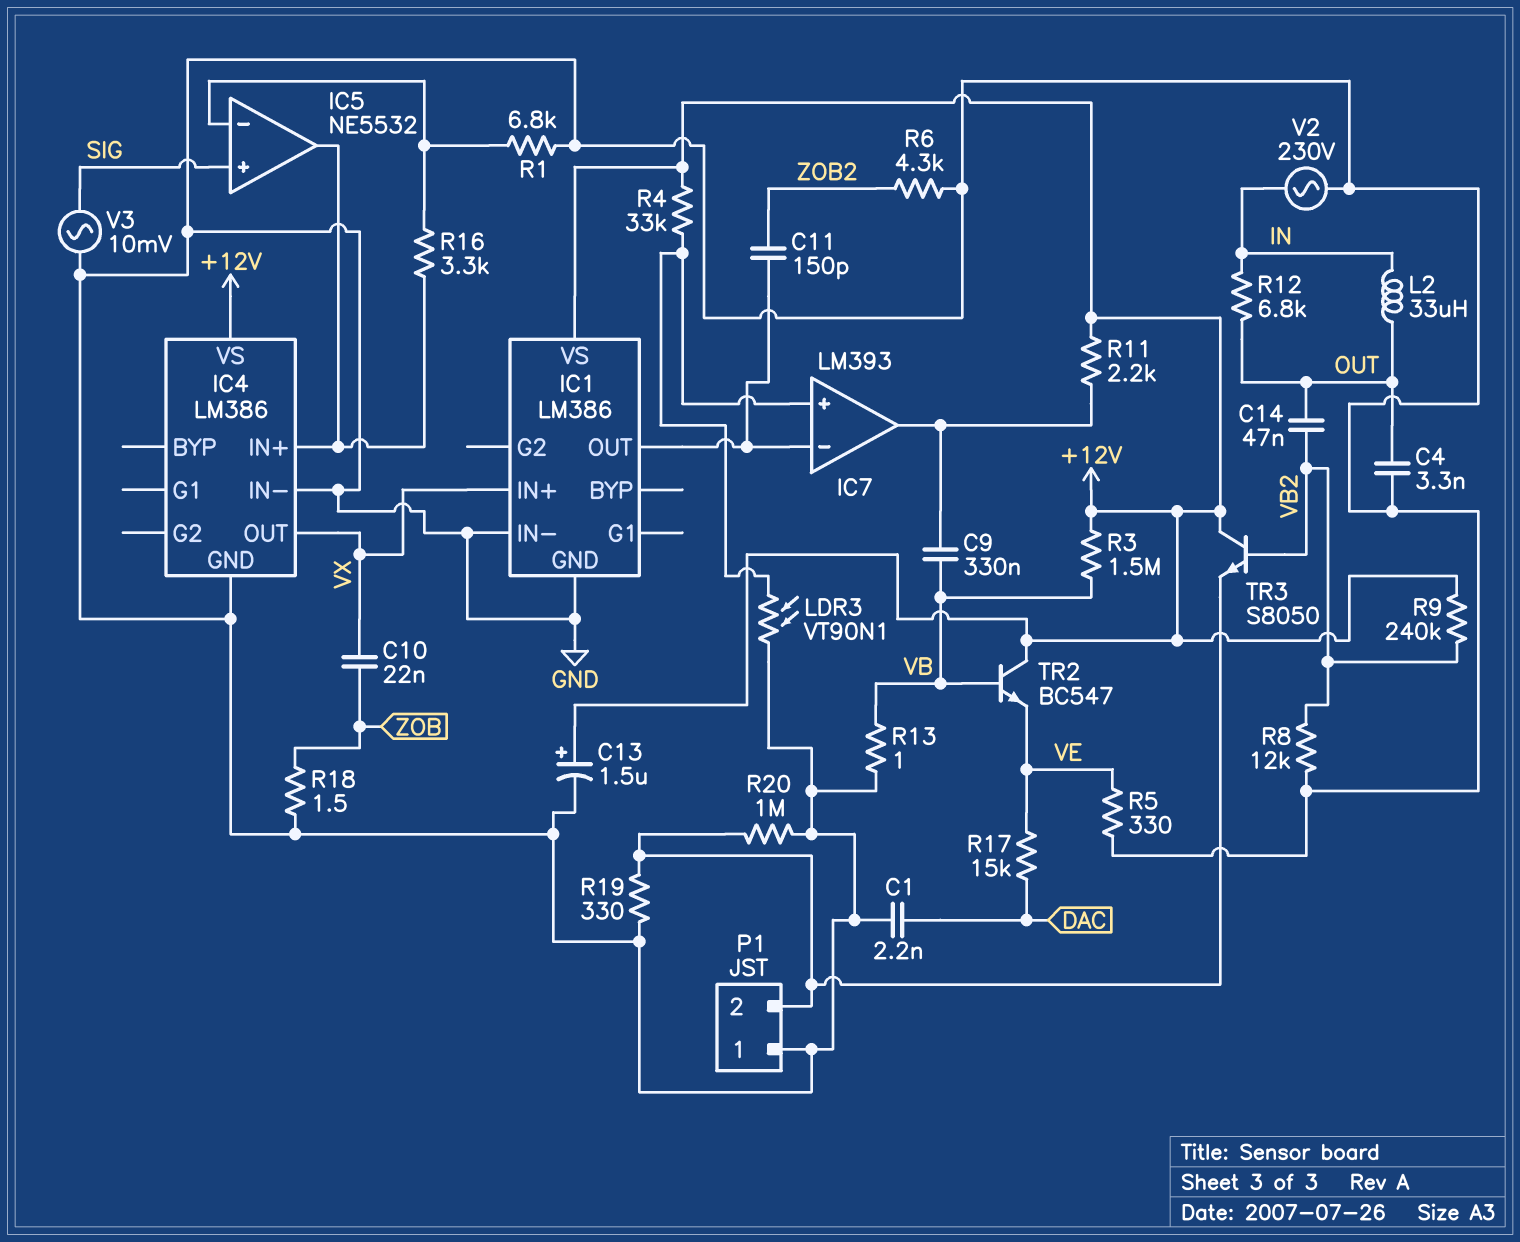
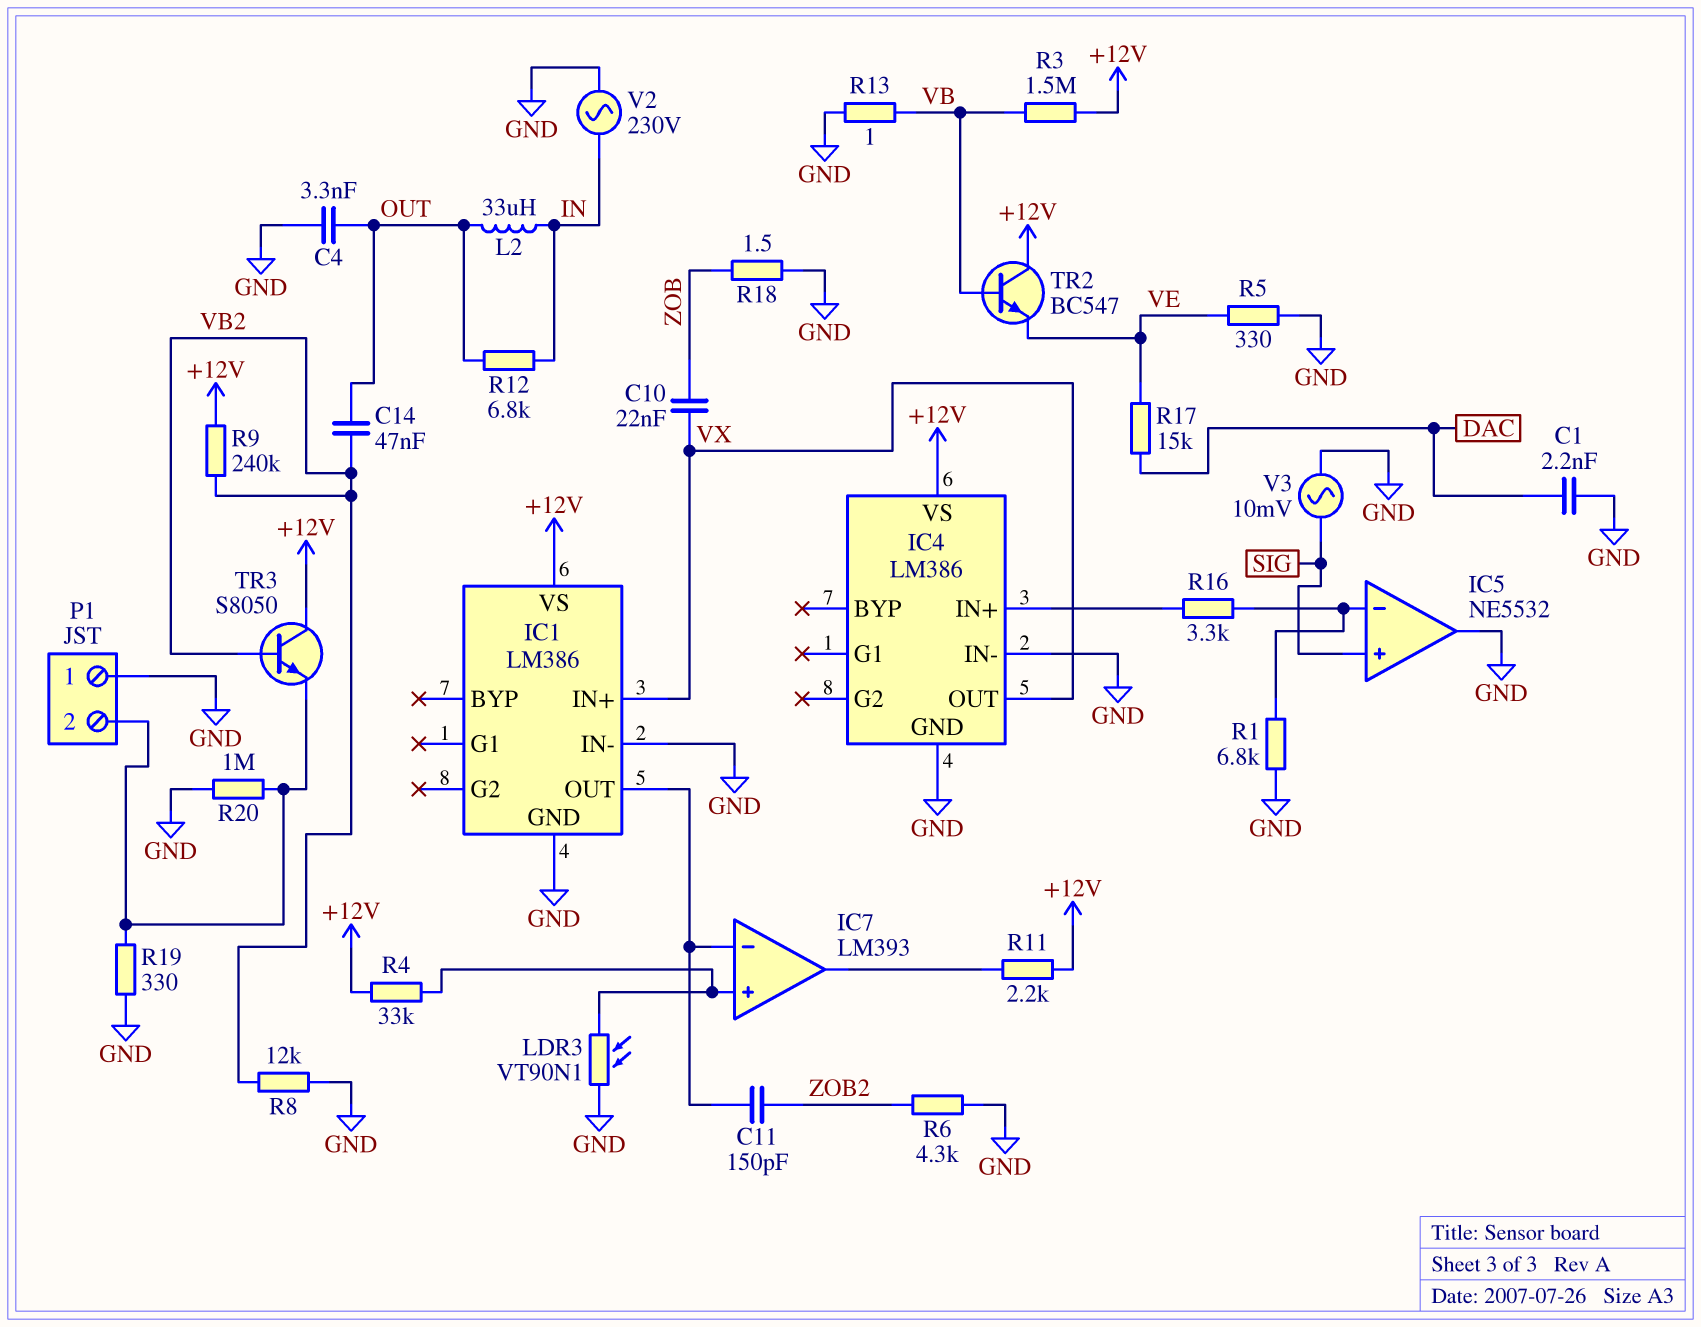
C9: 330nF (IC7/out, VB) -> none
C13: 1.5uF (plus +12V, minus GND) -> none
IC5 pin out: IC4/IN+ -> GND

